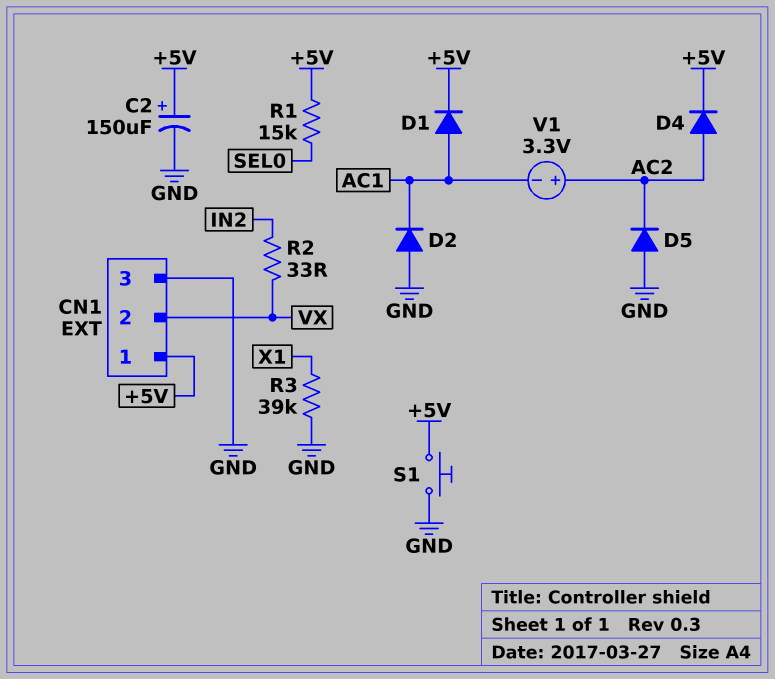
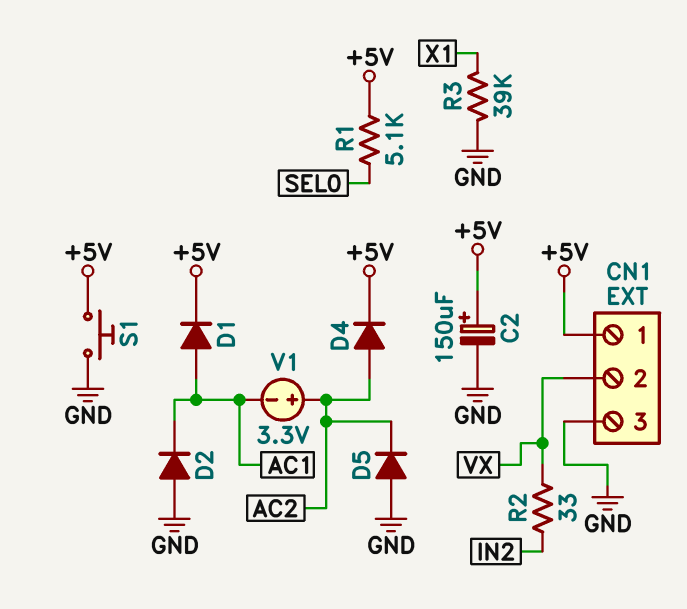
R1: 15k (+5V, SEL0) -> 5.1k (+5V, SEL0)

